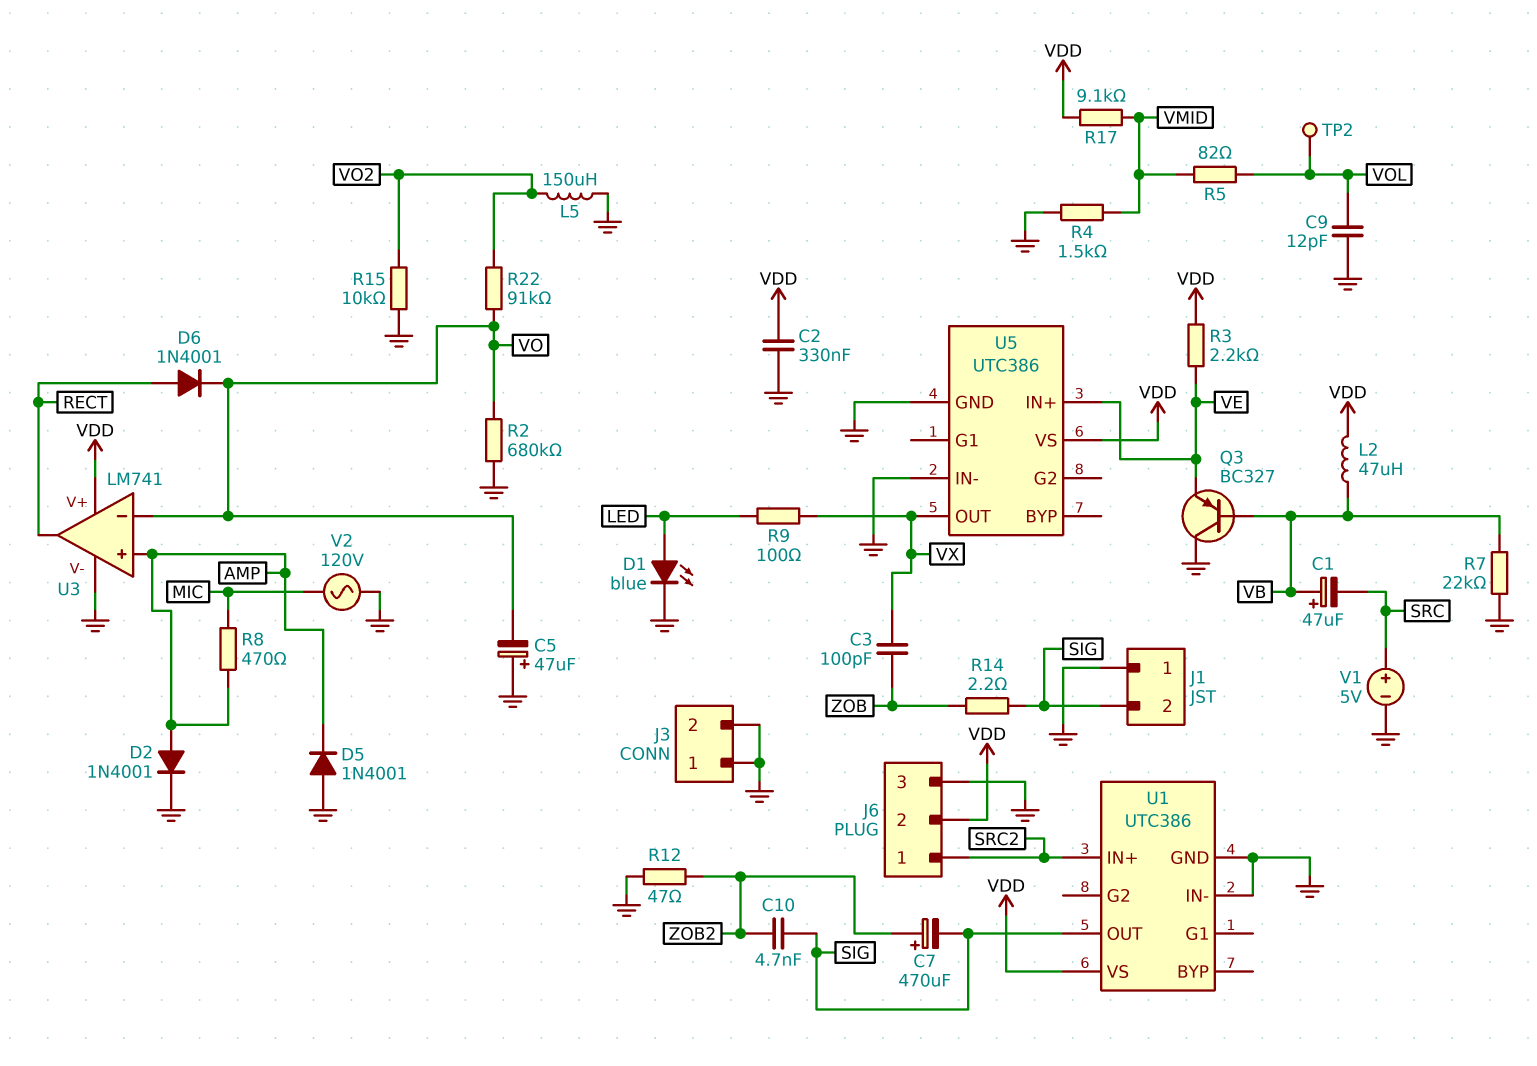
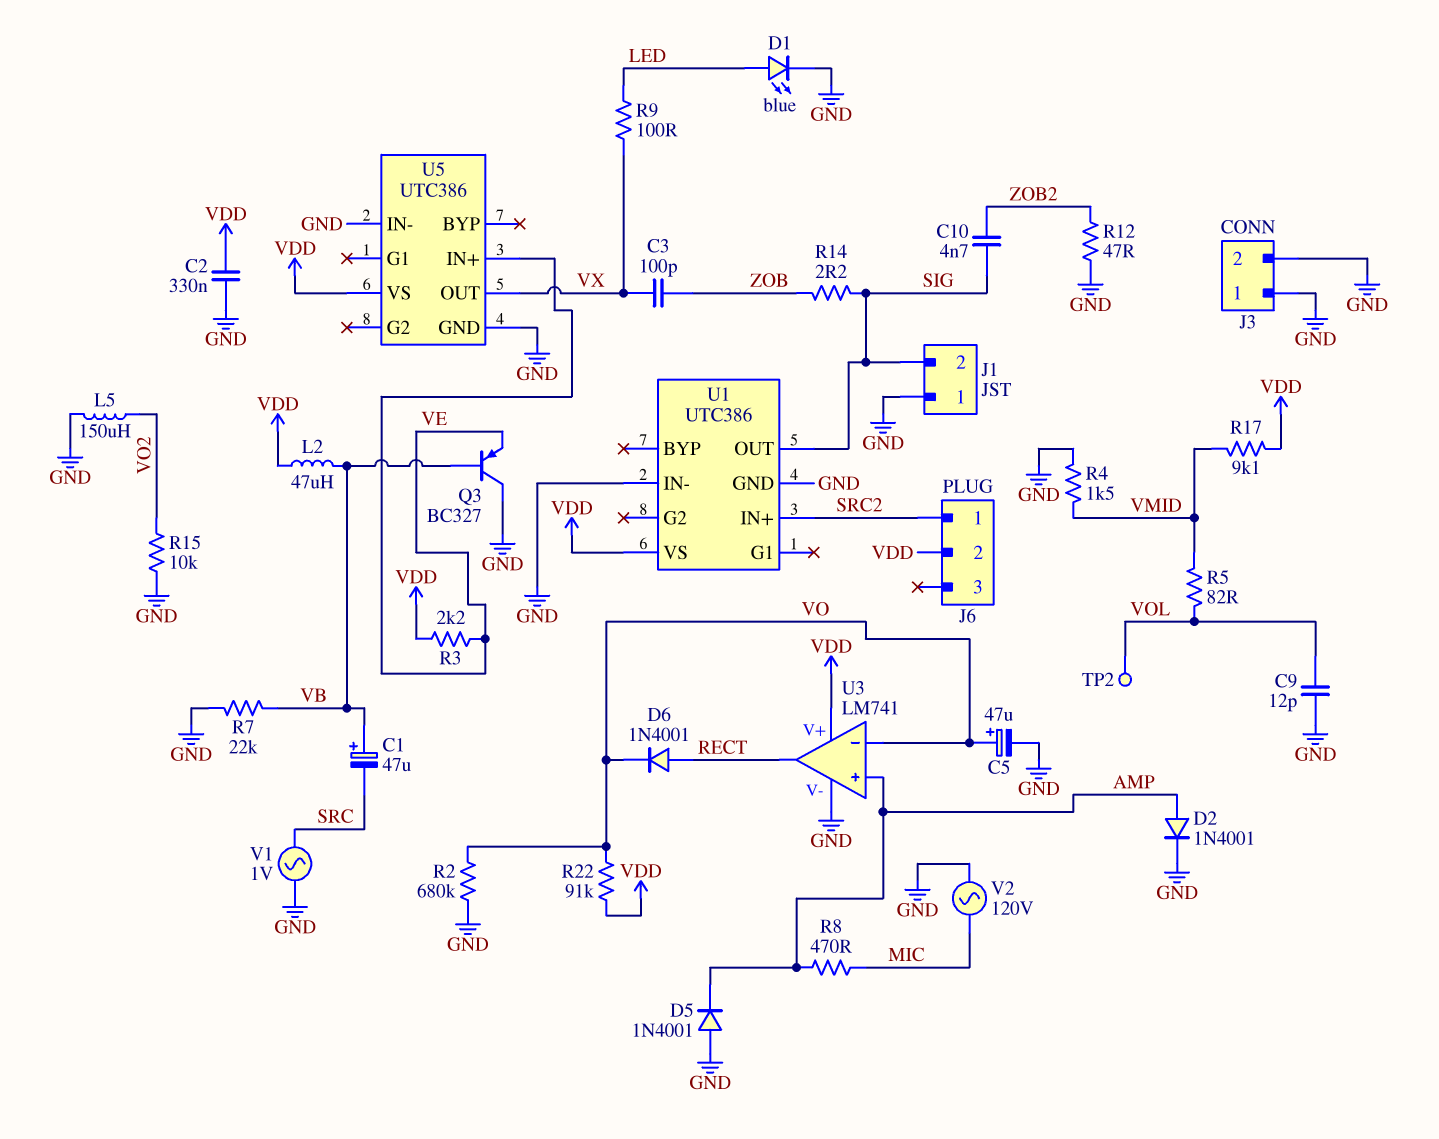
C5: 47uF (plus GND, minus VO) -> 47uF (plus VO, minus GND)
C7: 470uF (plus ZOB2, minus SIG) -> none
J6 pin 3: GND -> none
R22: 91k (VO, VO2) -> 91k (VDD, VO)
V1: 5V (plus SRC, minus GND) -> AC 1V (GND, SRC)

